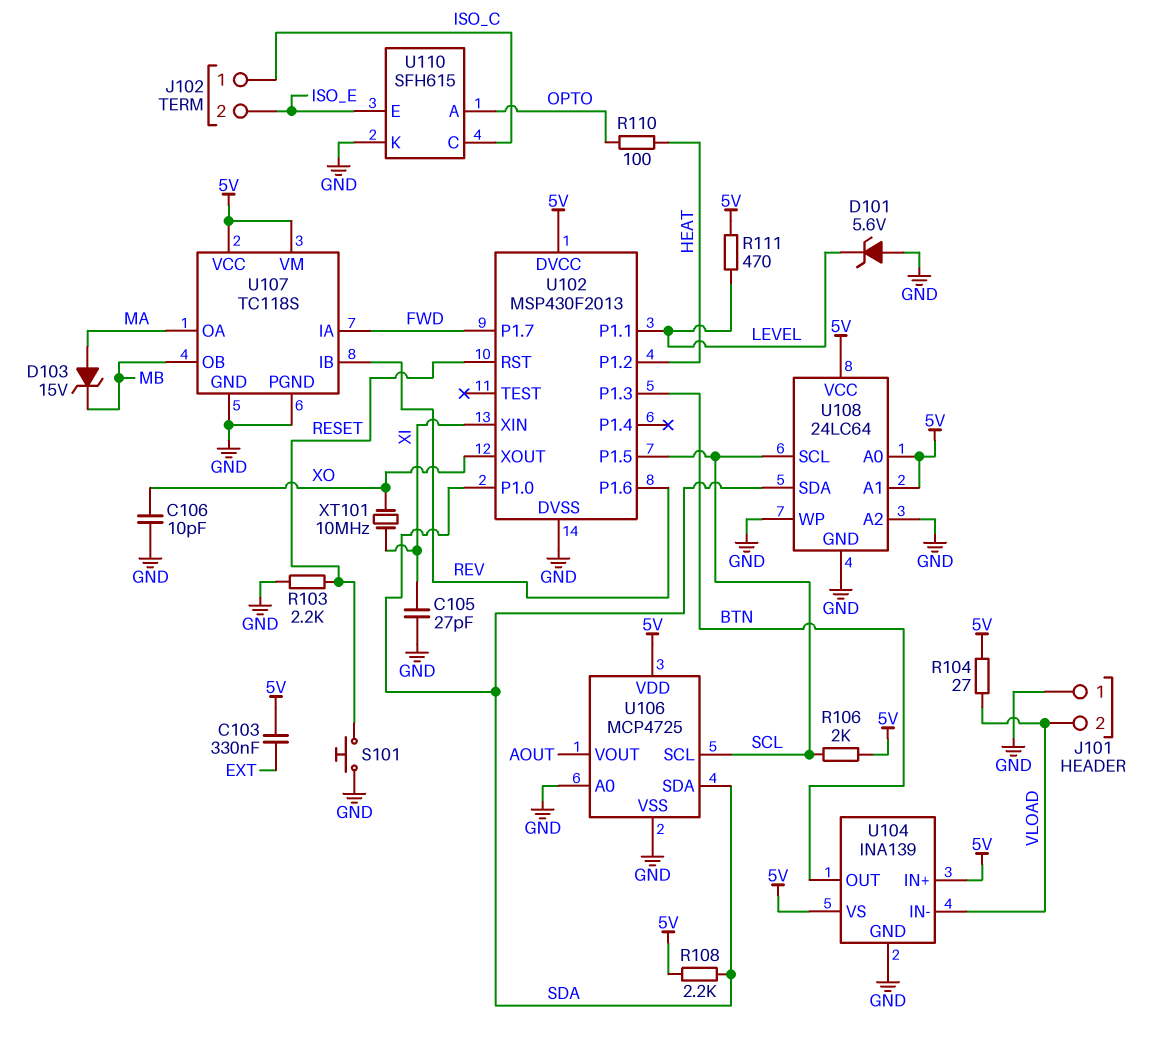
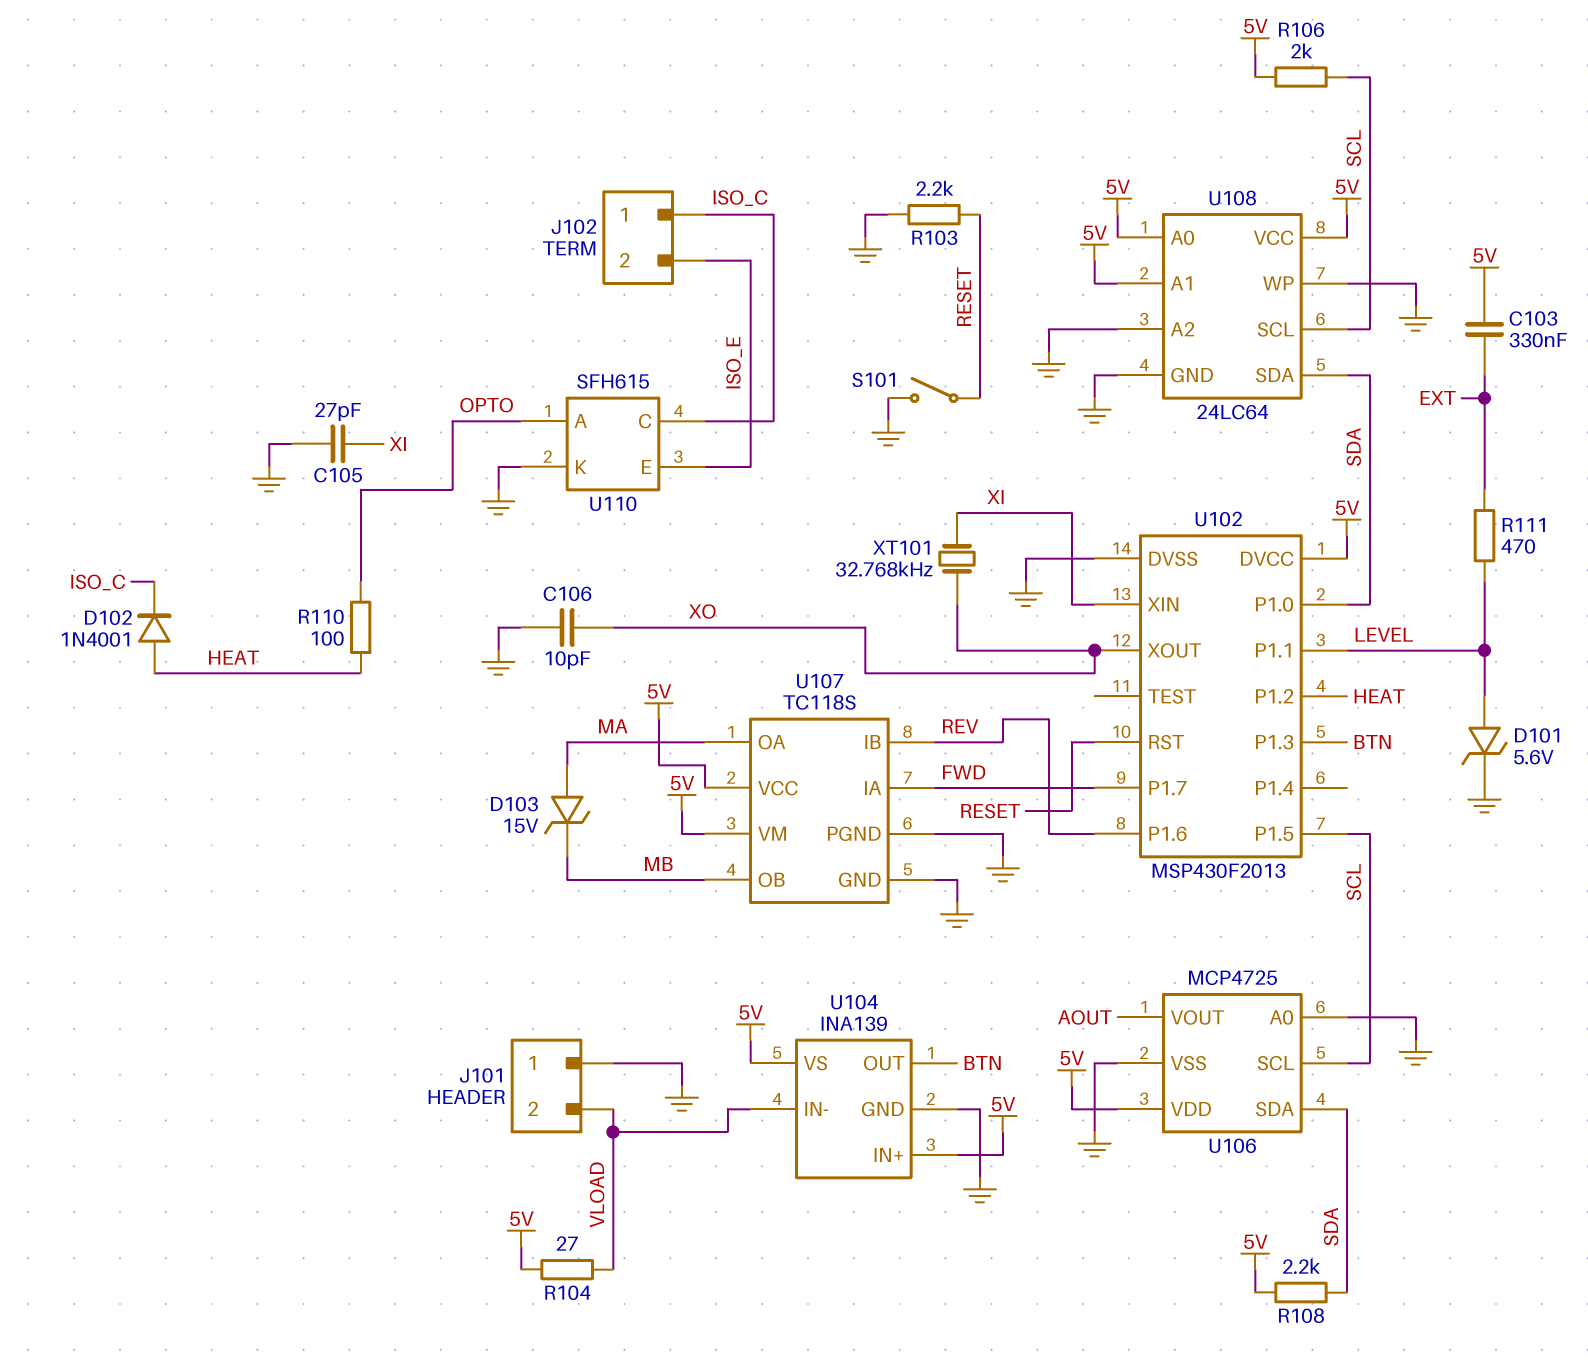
D101: zener 5.6V (A GND, K LEVEL) -> zener 5.6V (A LEVEL, K GND)
D102: none -> diode 1N4001 (A HEAT, K ISO_C)
R111: 470 (5V, LEVEL) -> 470 (EXT, LEVEL)
S101: button (GND, RESET) -> switch (GND, RESET)
XT101: 10MHz (XI, XO) -> 32.768kHz (XI, XO)

